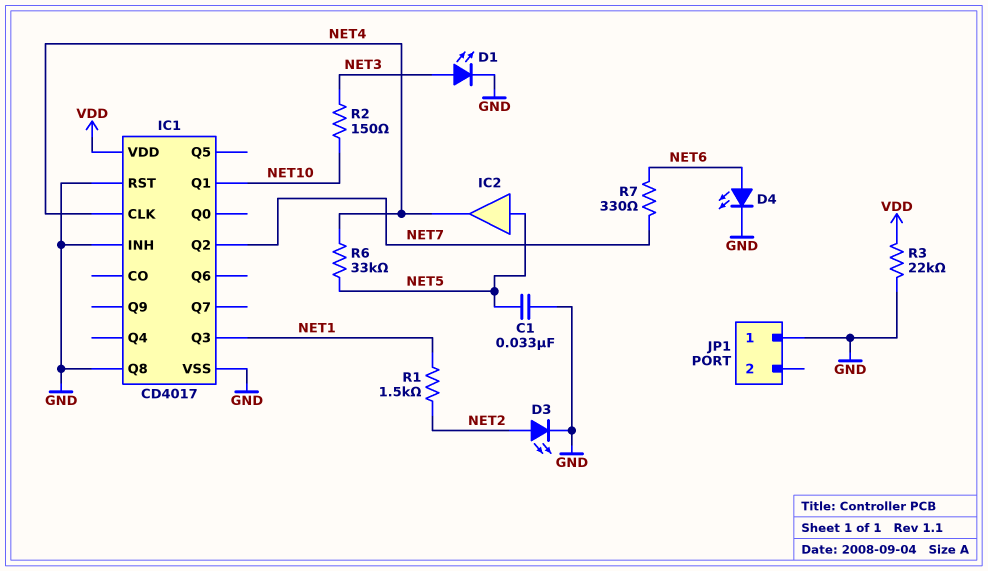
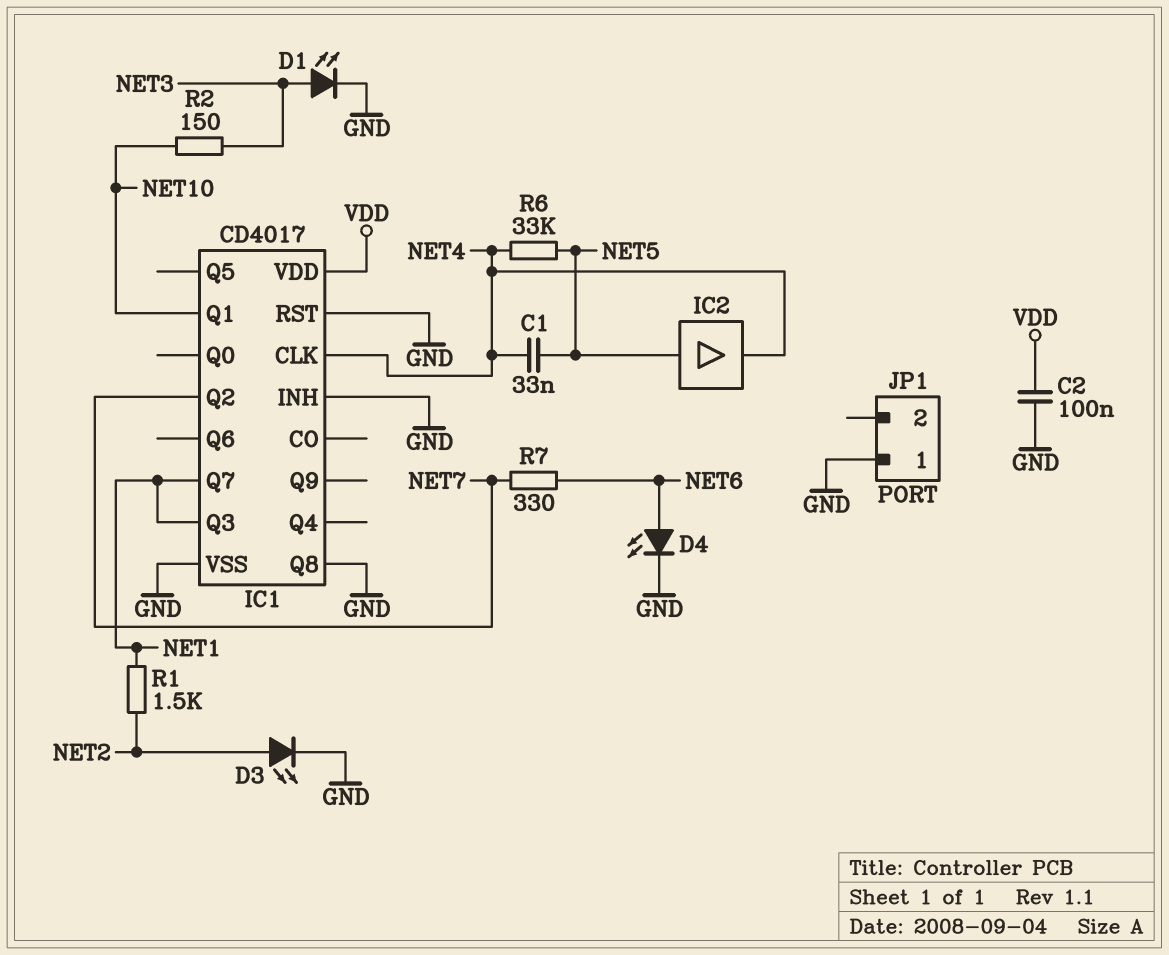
C1: 33nF (GND, NET5) -> 33nF (NET4, NET5)
C2: none -> 100nF (GND, VDD)
IC1 pin Q7: none -> NET1
R3: 22k (GND, VDD) -> none

